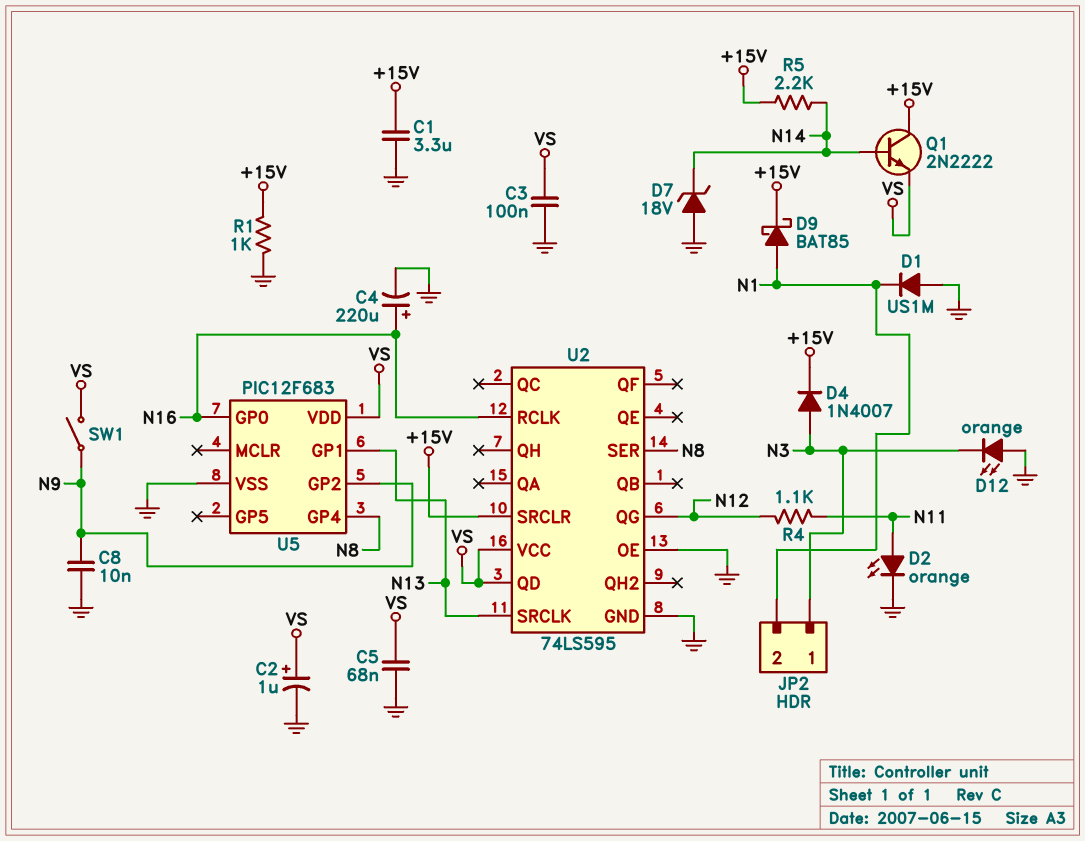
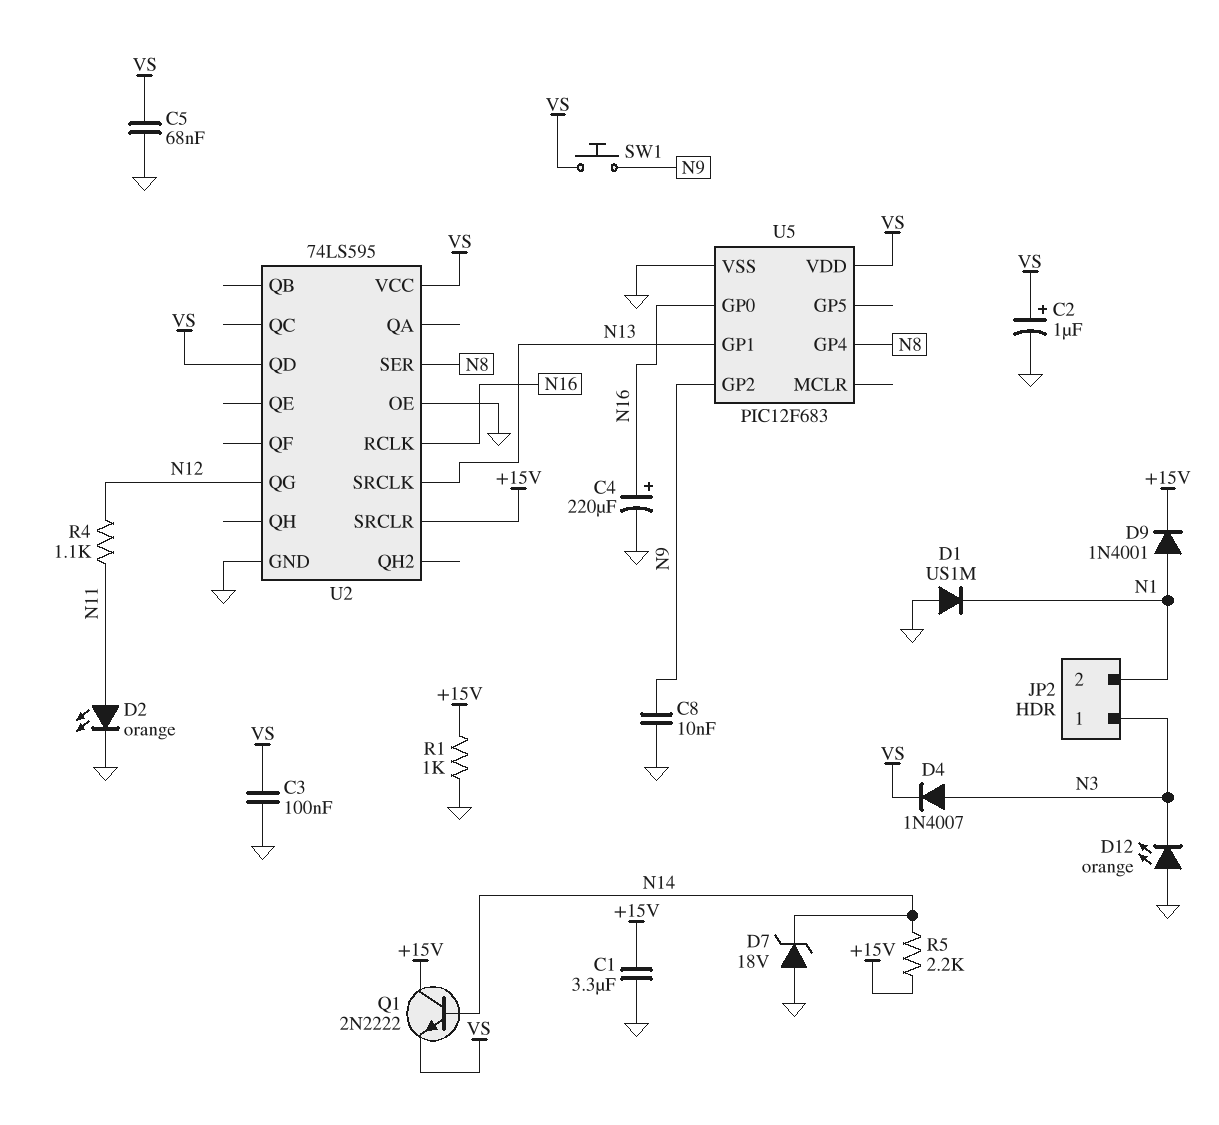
D4: diode 1N4007 (A N3, K +15V) -> diode 1N4007 (A N3, K VS)
D9: schottky BAT85 (A N1, K +15V) -> diode 1N4001 (A N1, K +15V)
SW1: switch (N9, VS) -> button (N9, VS)

